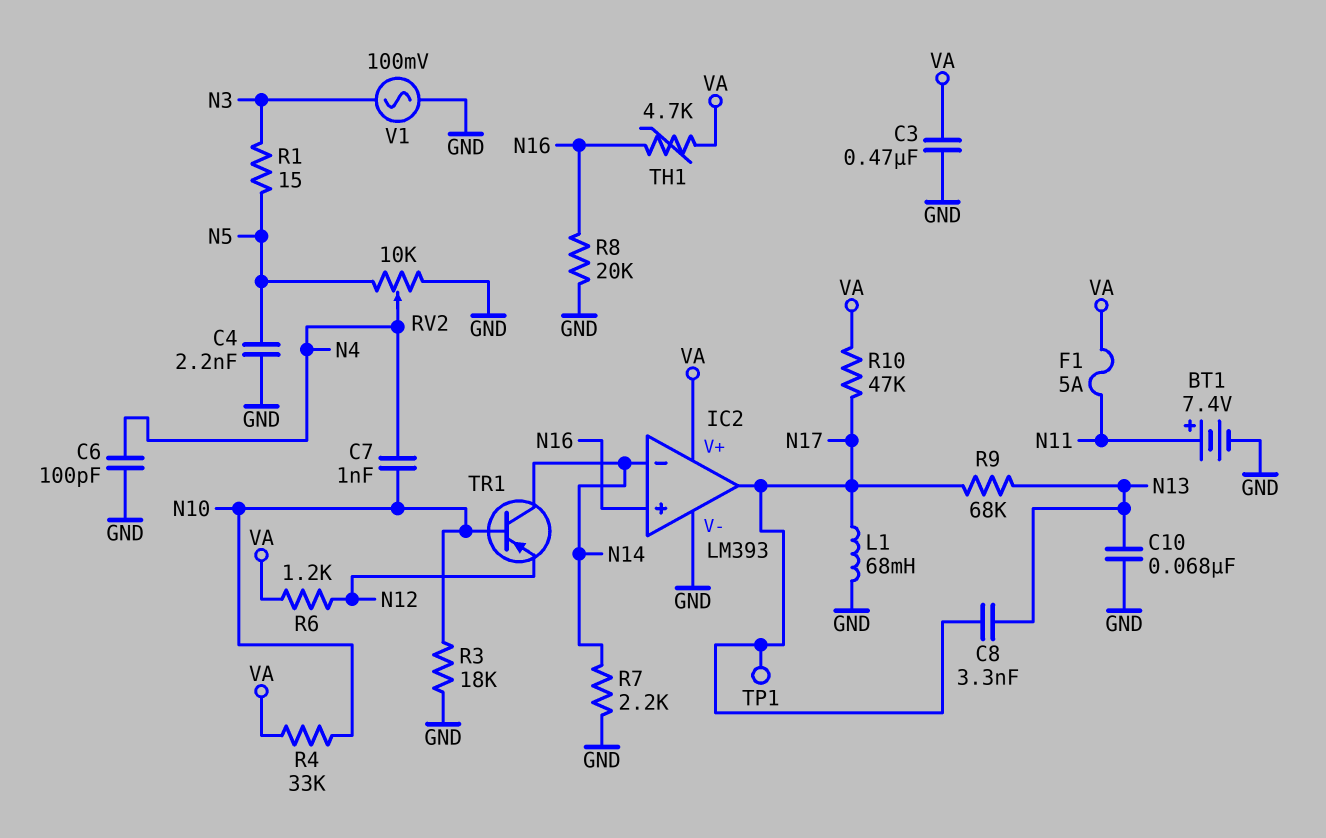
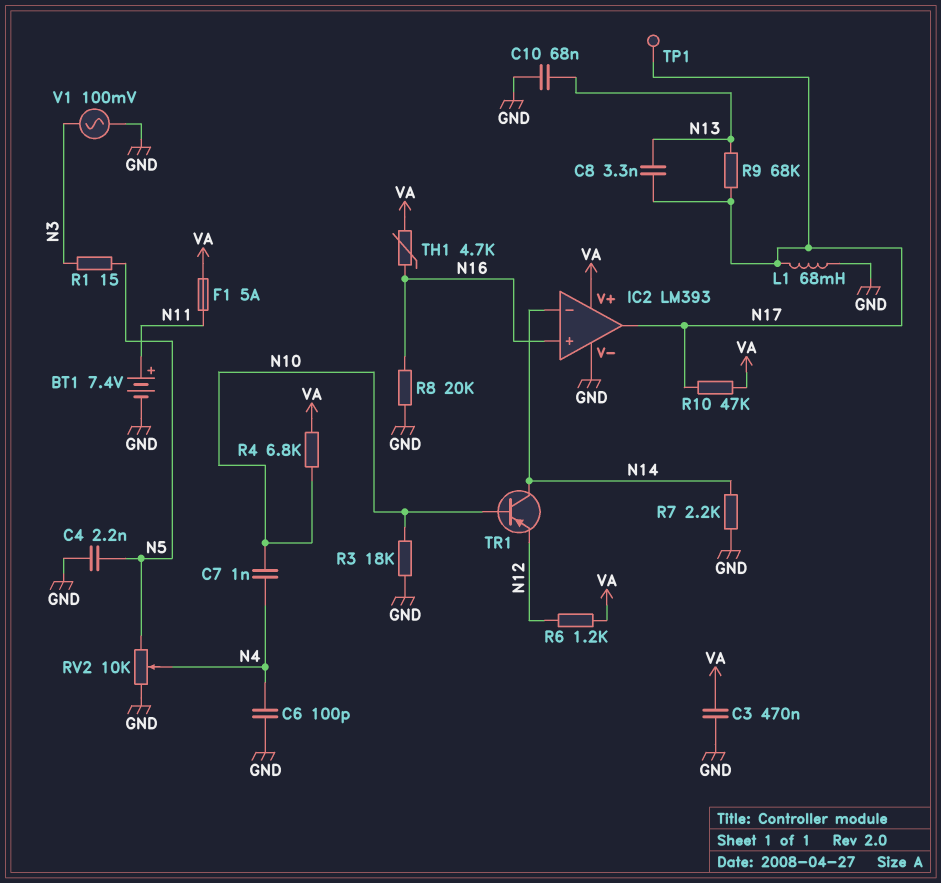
R4: 33k (N10, VA) -> 6.8k (N10, VA)

